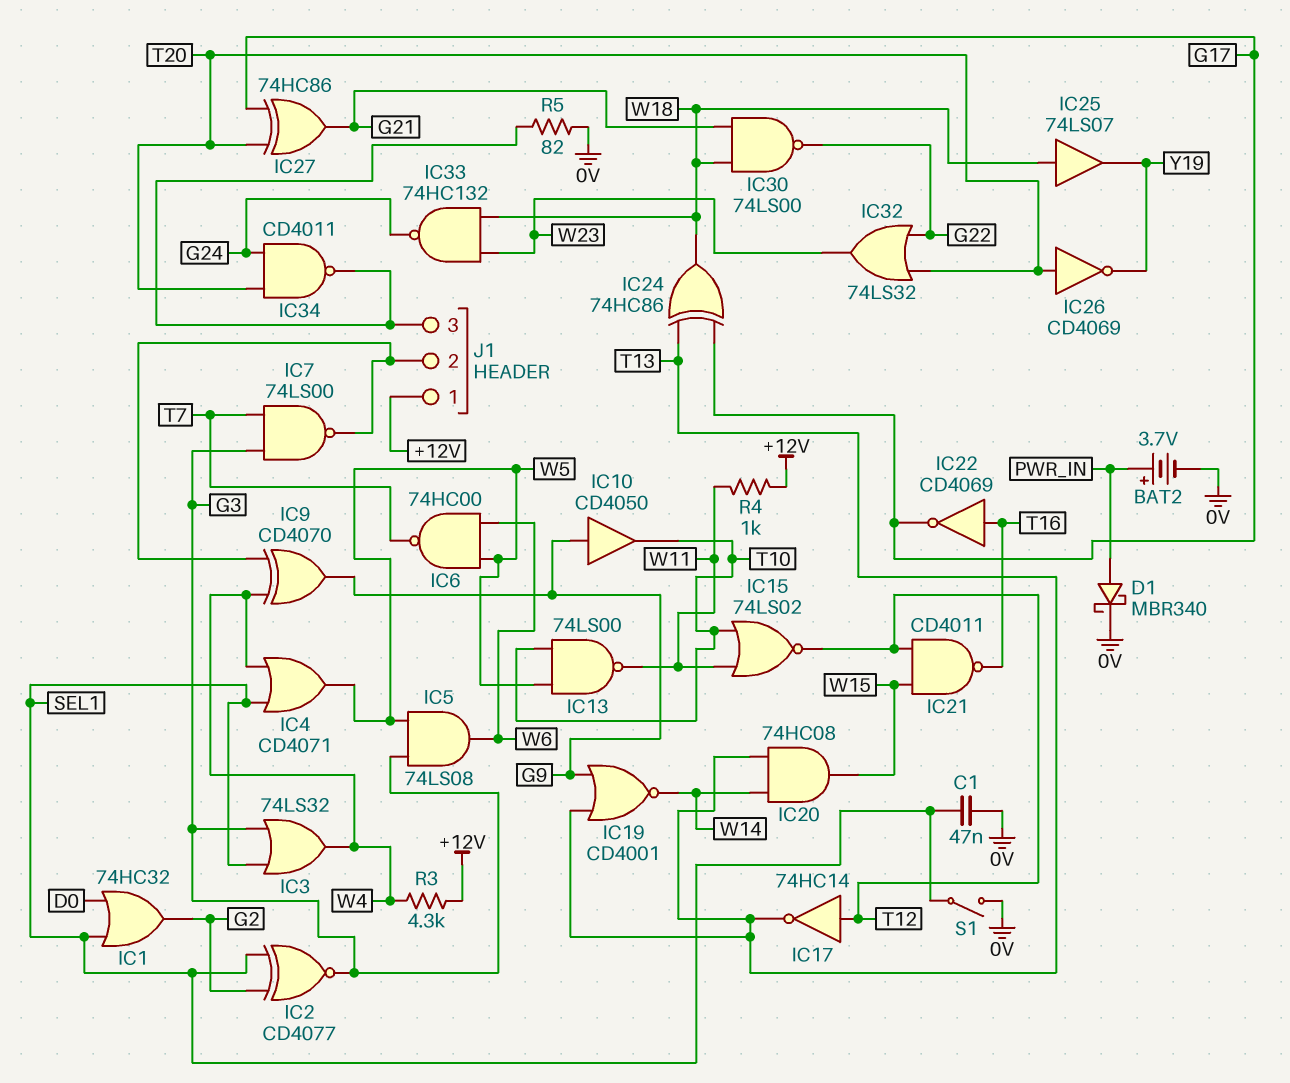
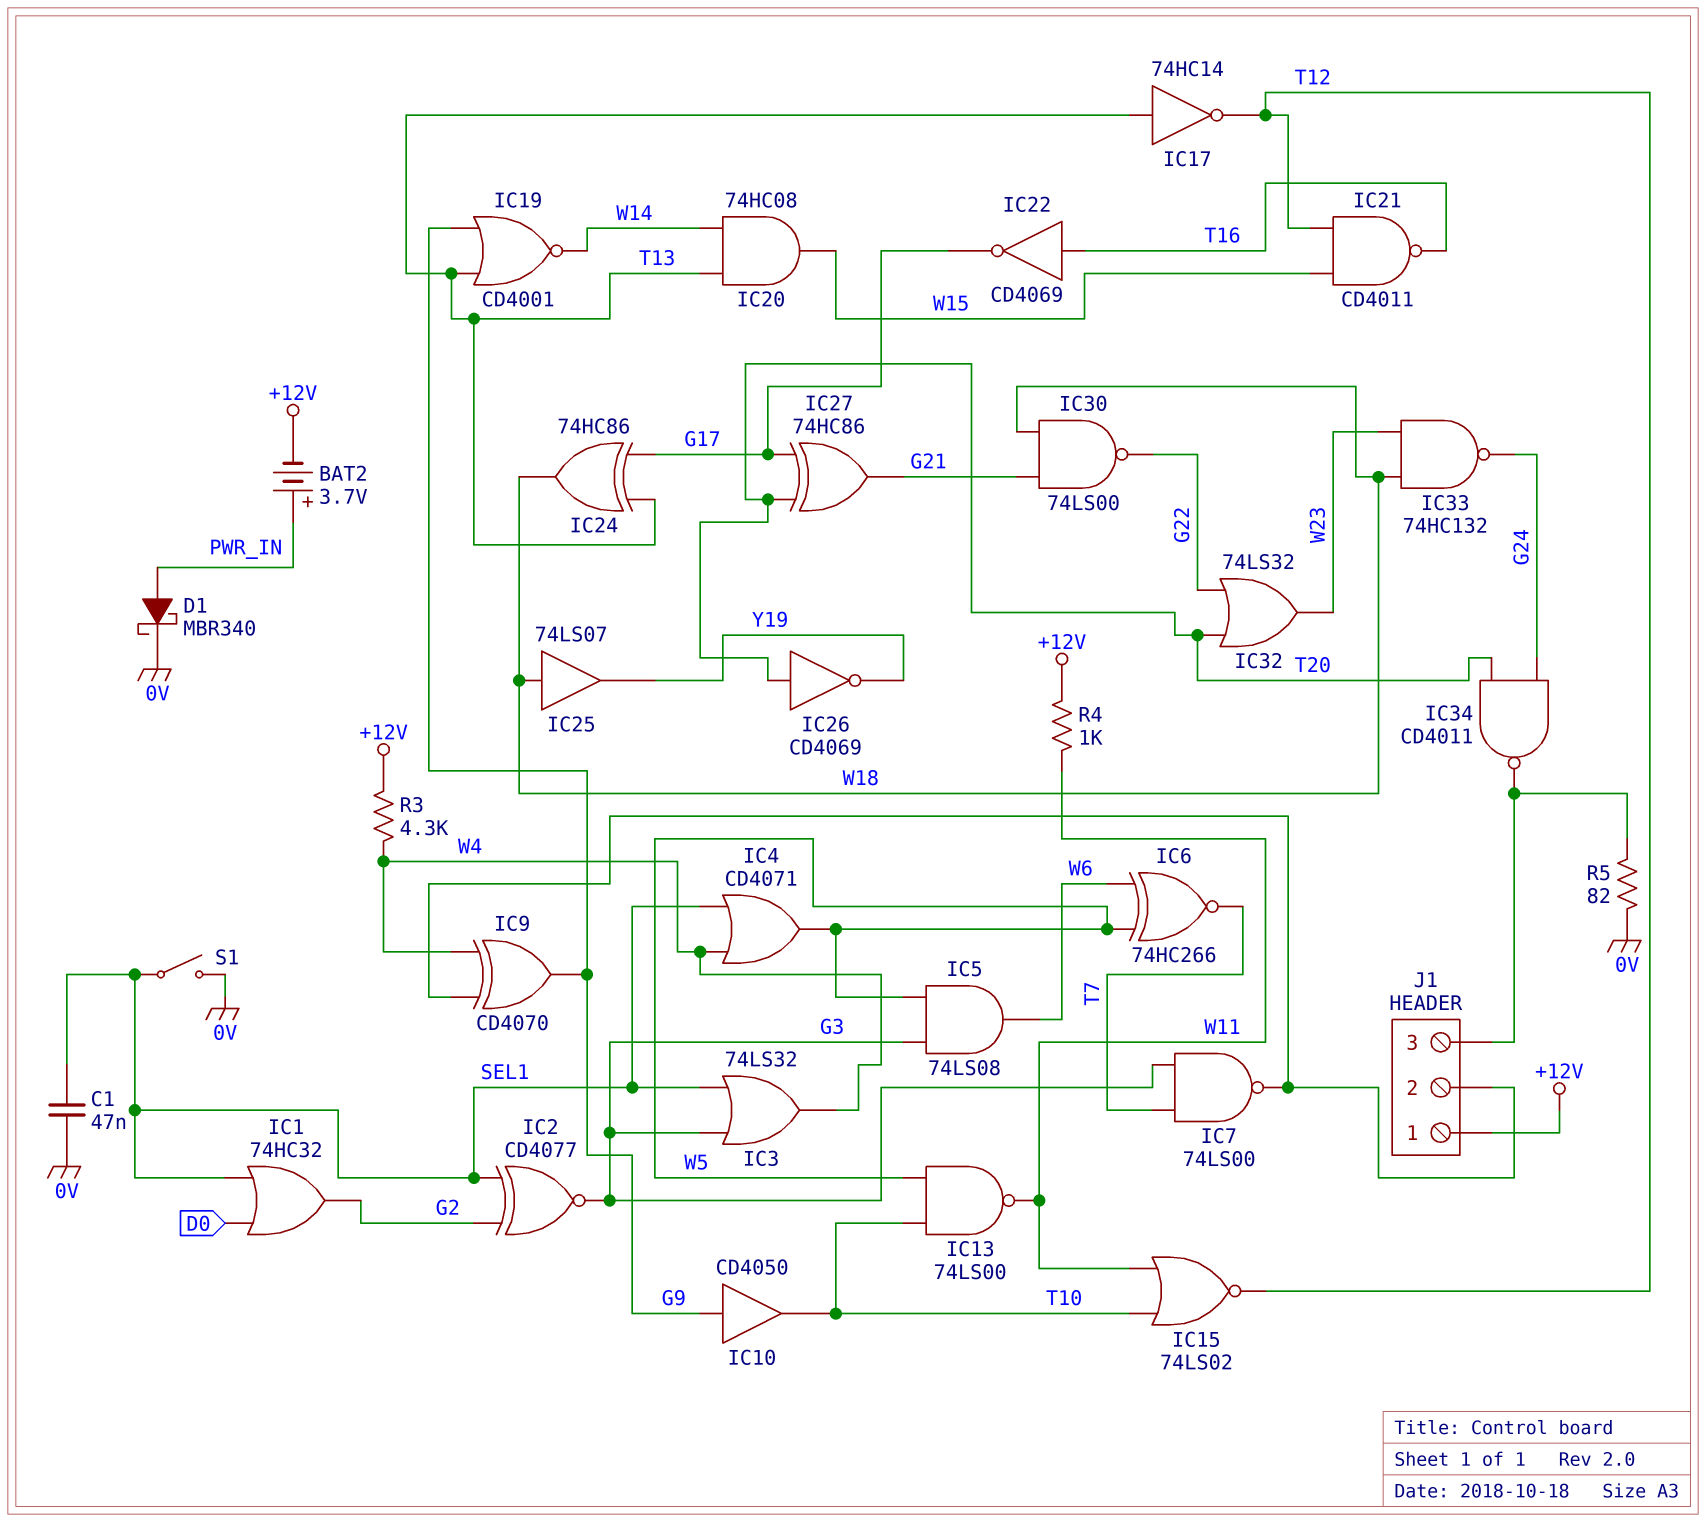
BAT2: 3.7V (plus PWR_IN, minus 0V) -> 3.7V (plus PWR_IN, minus +12V)
IC6: NAND 74HC00 (in W5, in W6, out T7) -> XNOR 74HC266 (in W5, in W6, out T7)
IC17: NOT 74HC14 (in T12, out T13) -> NOT 74HC14 (in T13, out T12)

